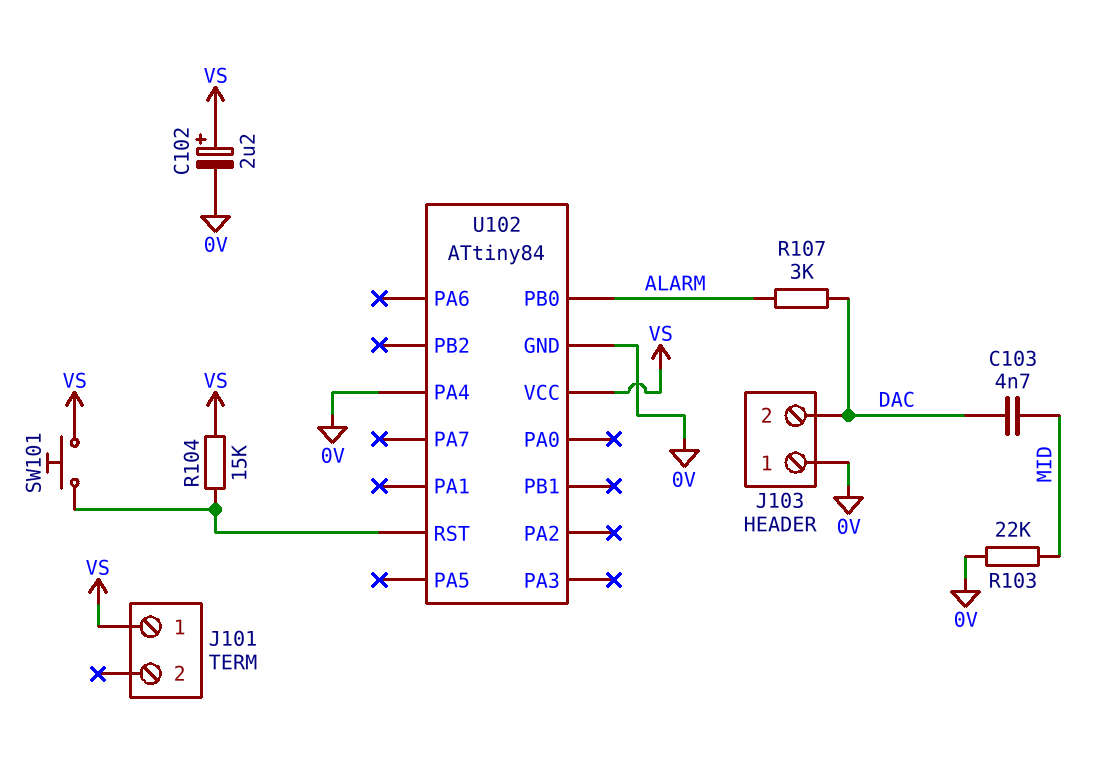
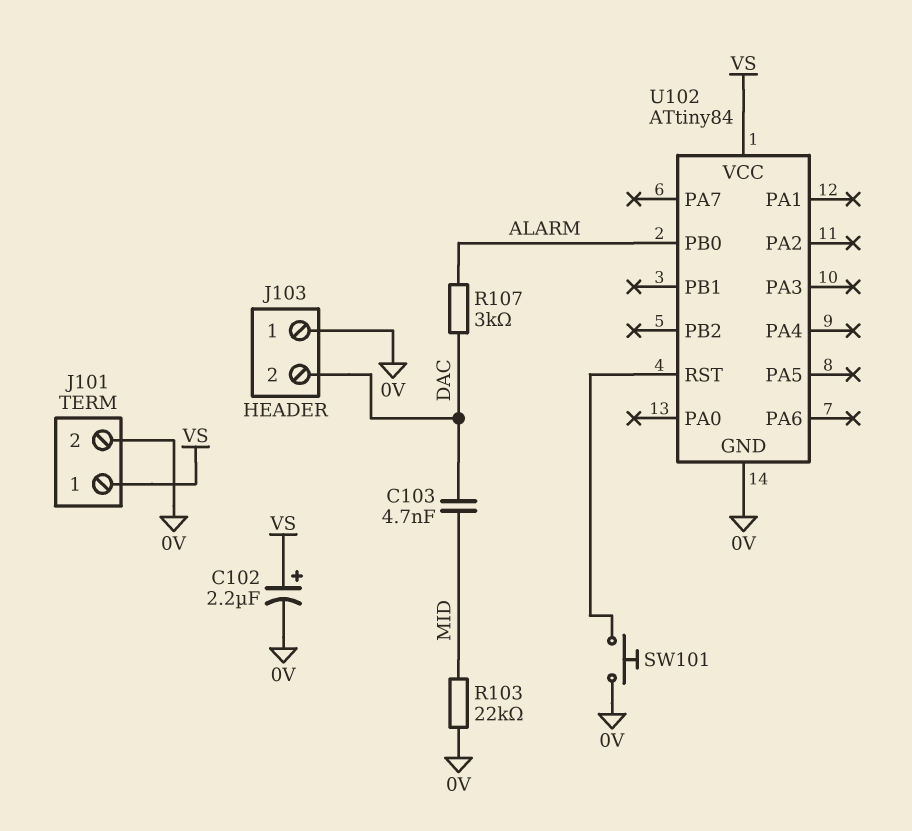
J101 pin 2: none -> 0V
R104: 15k (U102/RST, VS) -> none
SW101: button (U102/RST, VS) -> button (0V, U102/RST)
U102 pin PA4: 0V -> none

